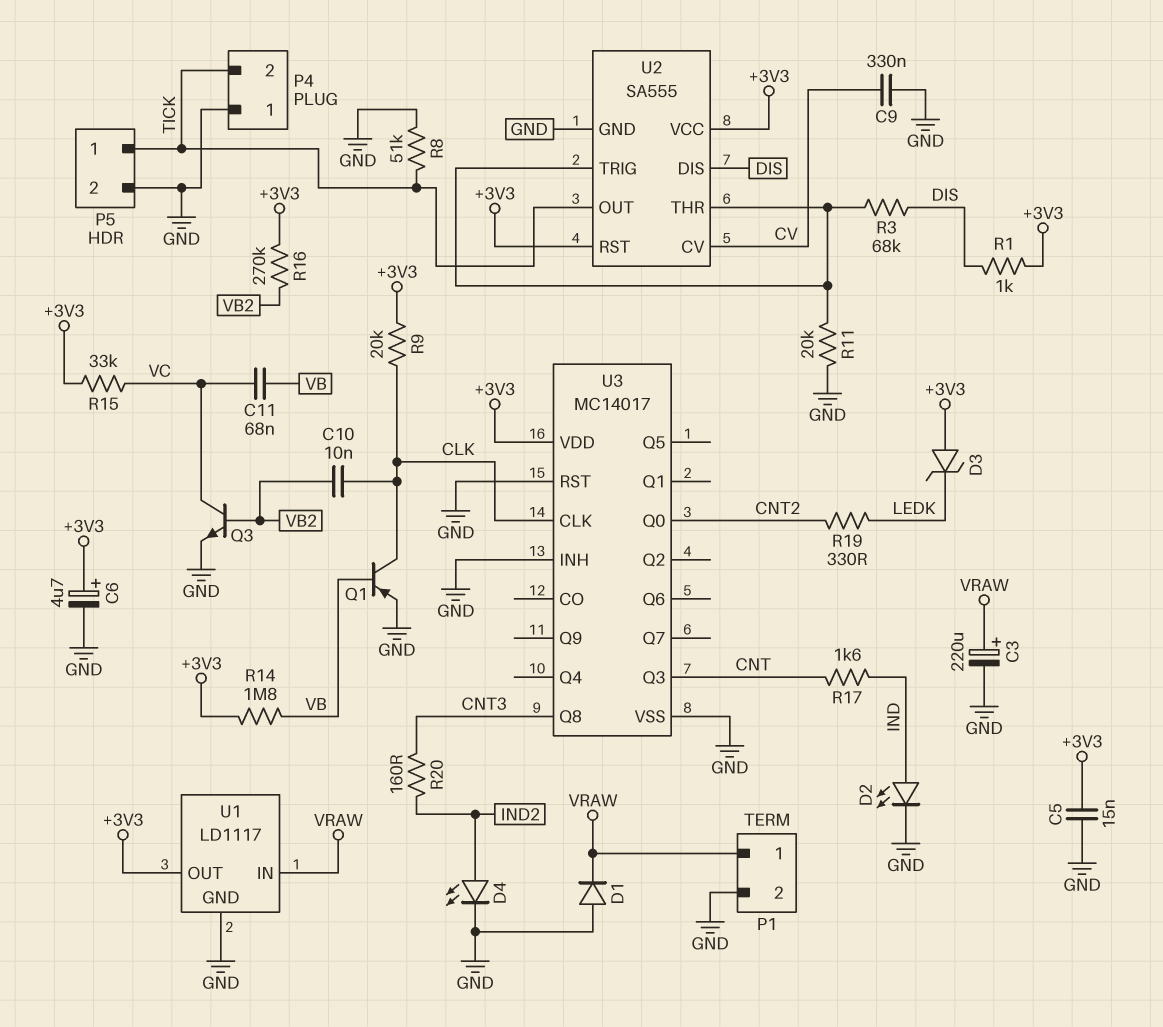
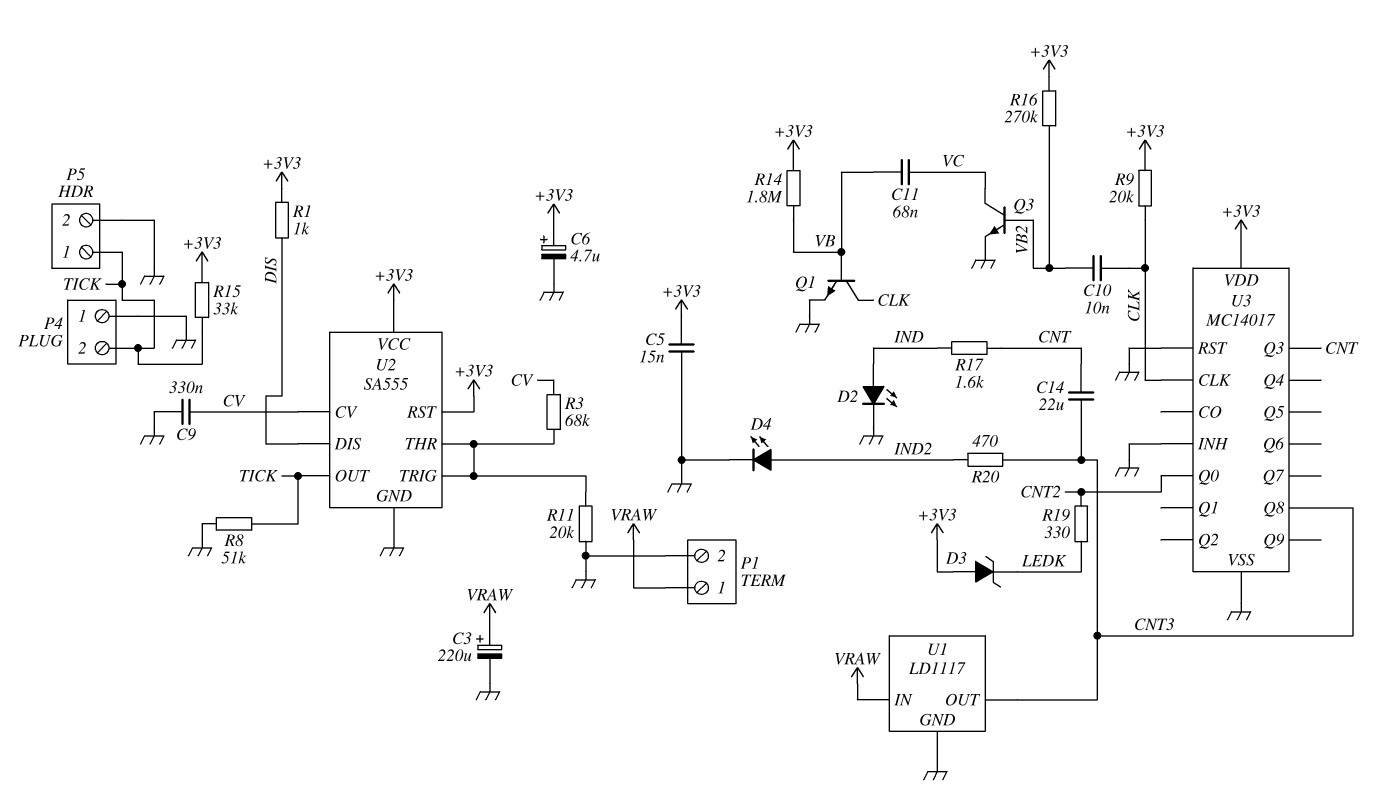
C14: none -> 22uF (CNT, CNT3)
D1: diode (A GND, K VRAW) -> none
Q1: PNP (B VB, C CLK, E GND) -> NPN (B VB, C CLK, E GND)
R3: 68k (DIS, U2/THR) -> 68k (CV, U2/THR)
R15: 33k (+3V3, VC) -> 33k (+3V3, TICK)
R20: 160 (CNT3, IND2) -> 470 (CNT3, IND2)
U1 pin OUT: +3V3 -> CNT3

